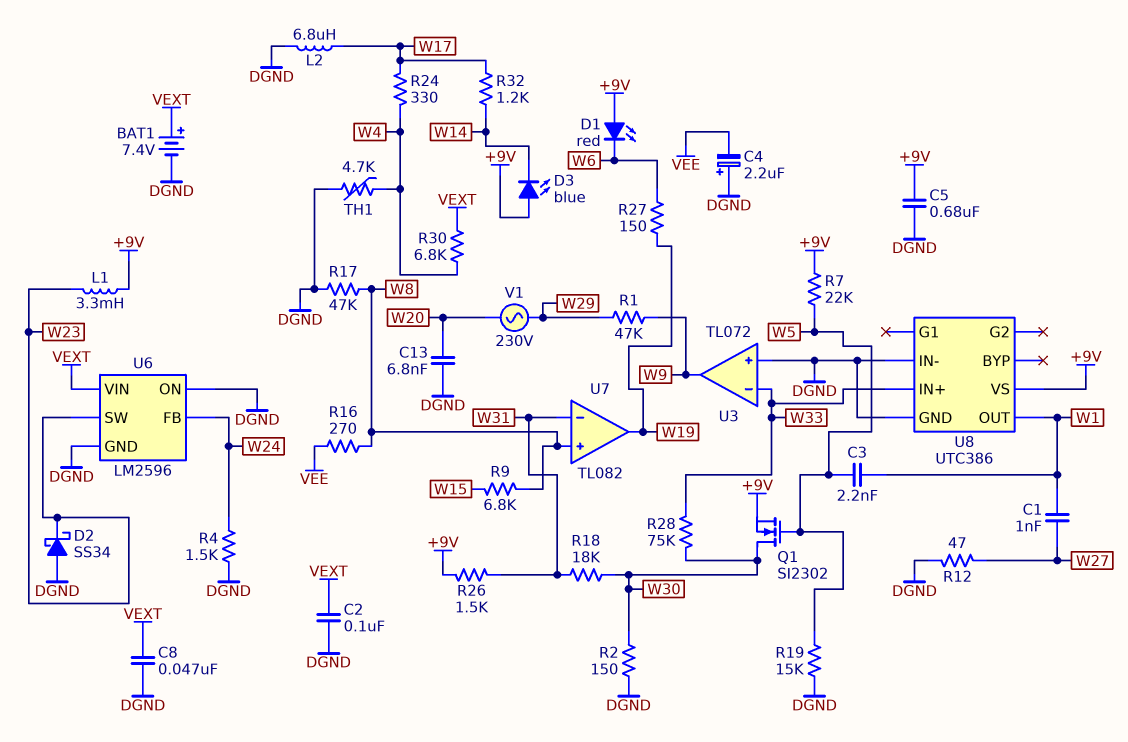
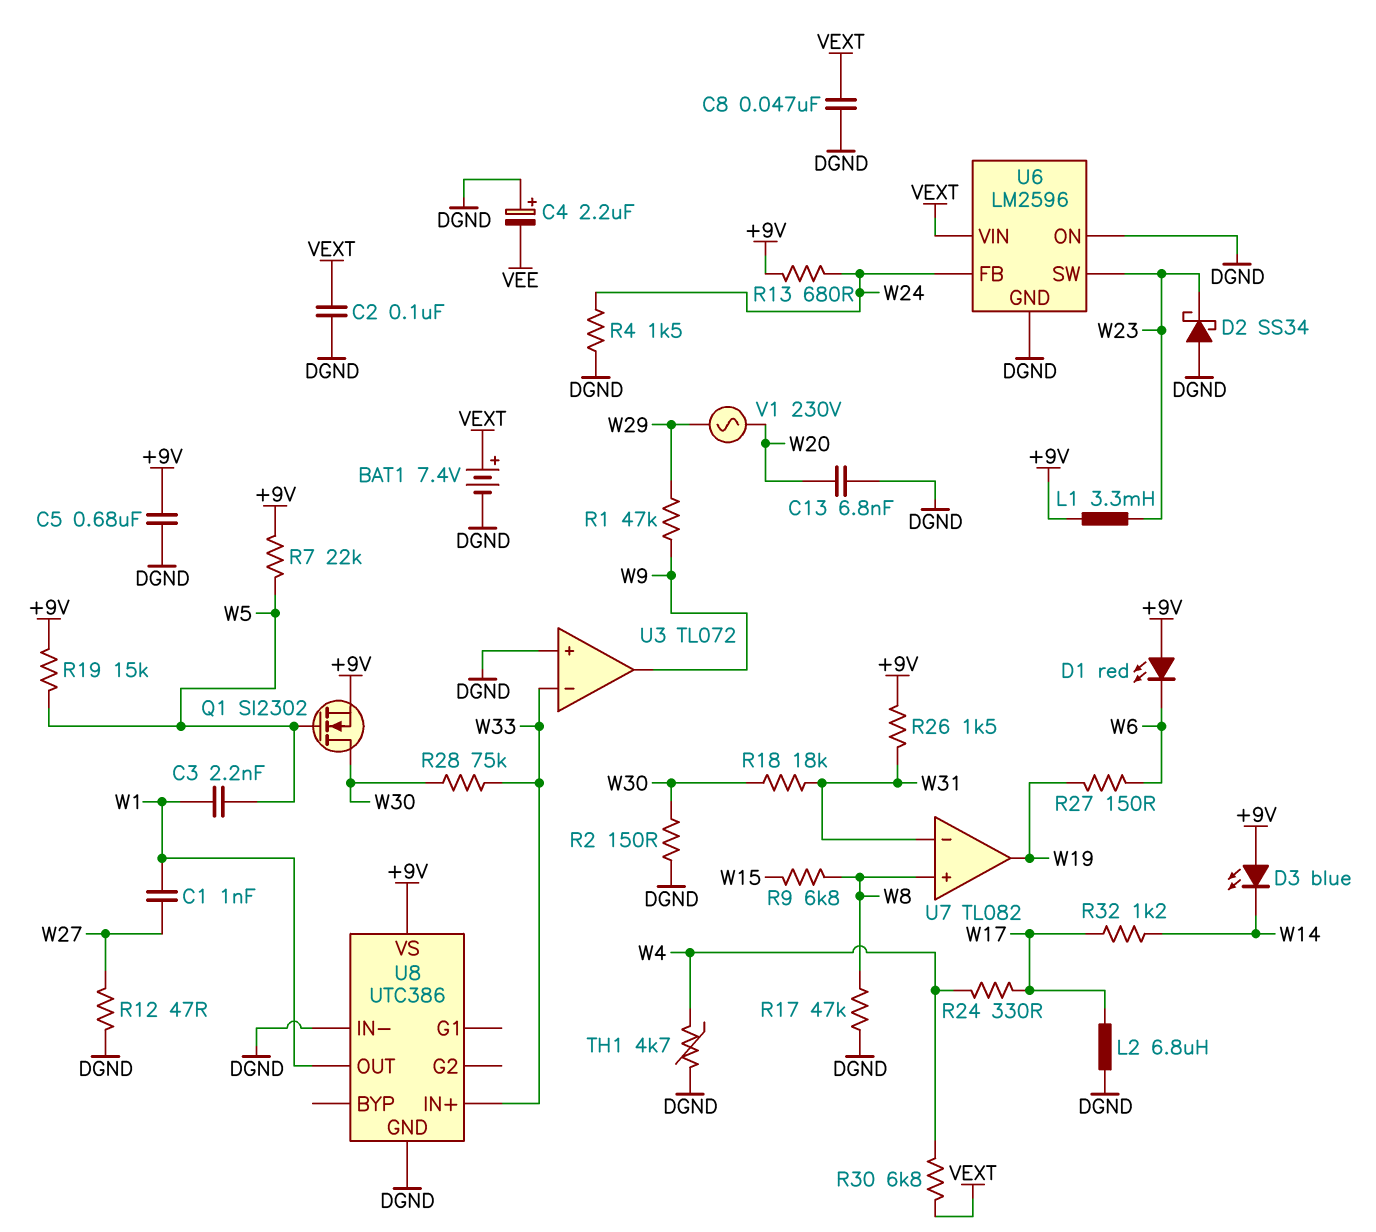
R13: none -> 680 (+9V, W24)
R16: 270 (VEE, W8) -> none
R19: 15k (DGND, W5) -> 15k (+9V, W5)

